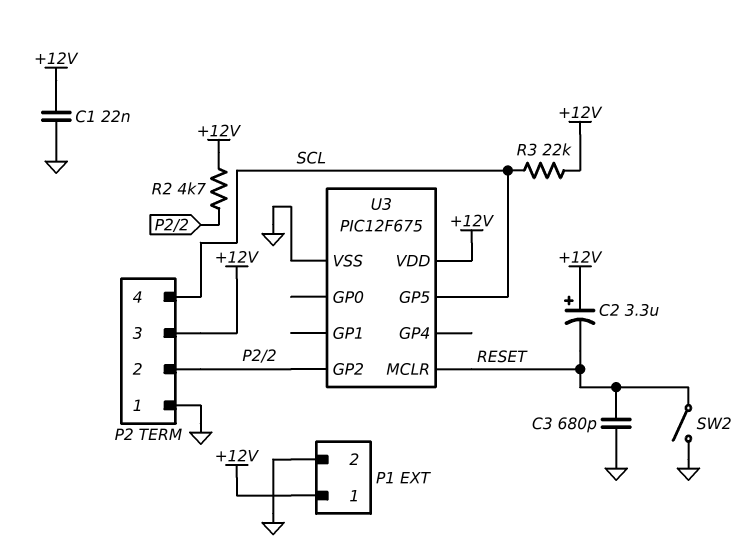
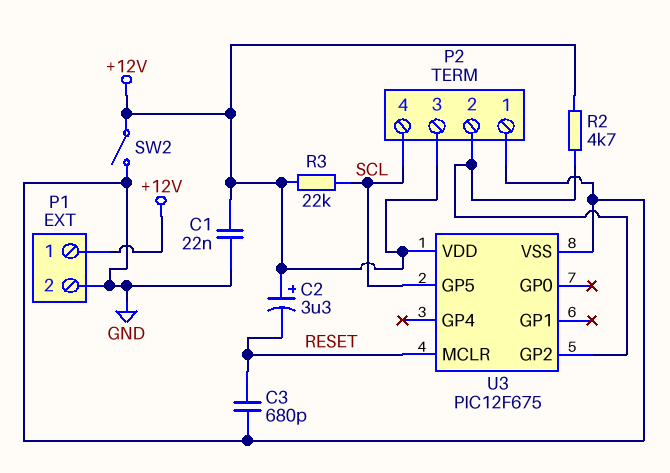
SW2: switch (GND, RESET) -> switch (+12V, GND)

